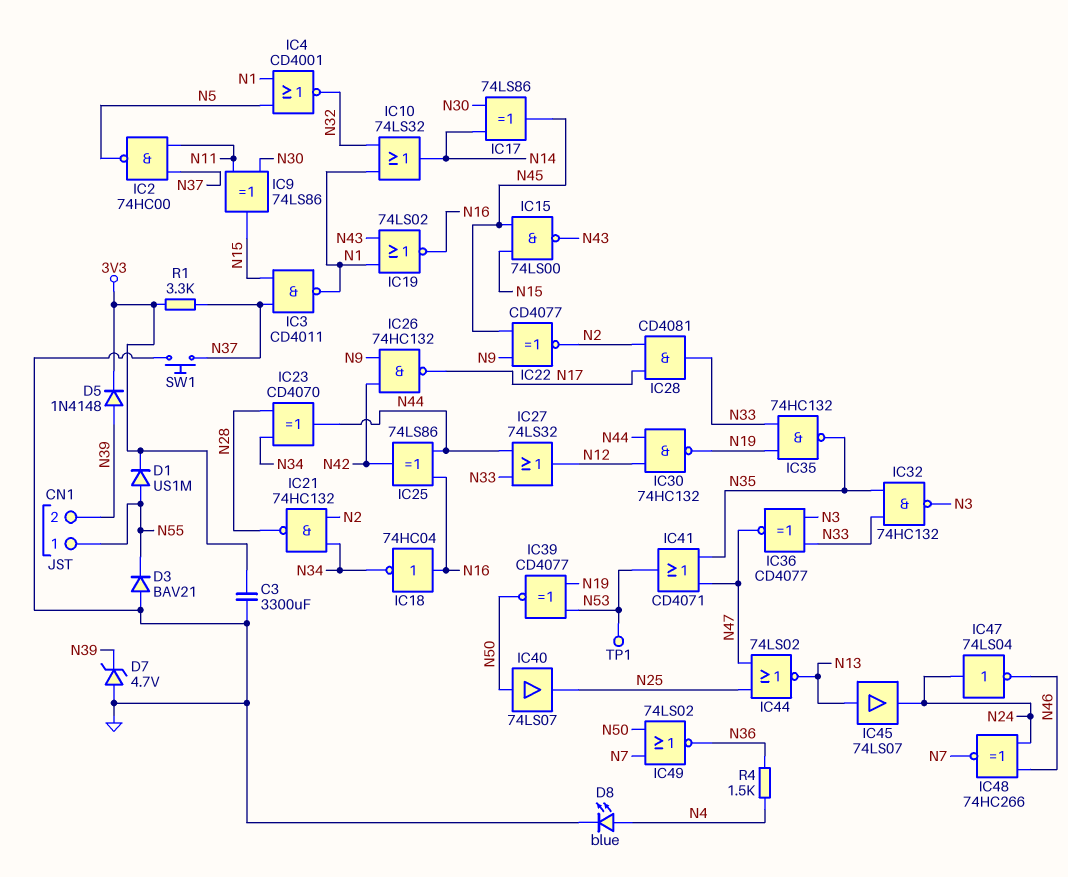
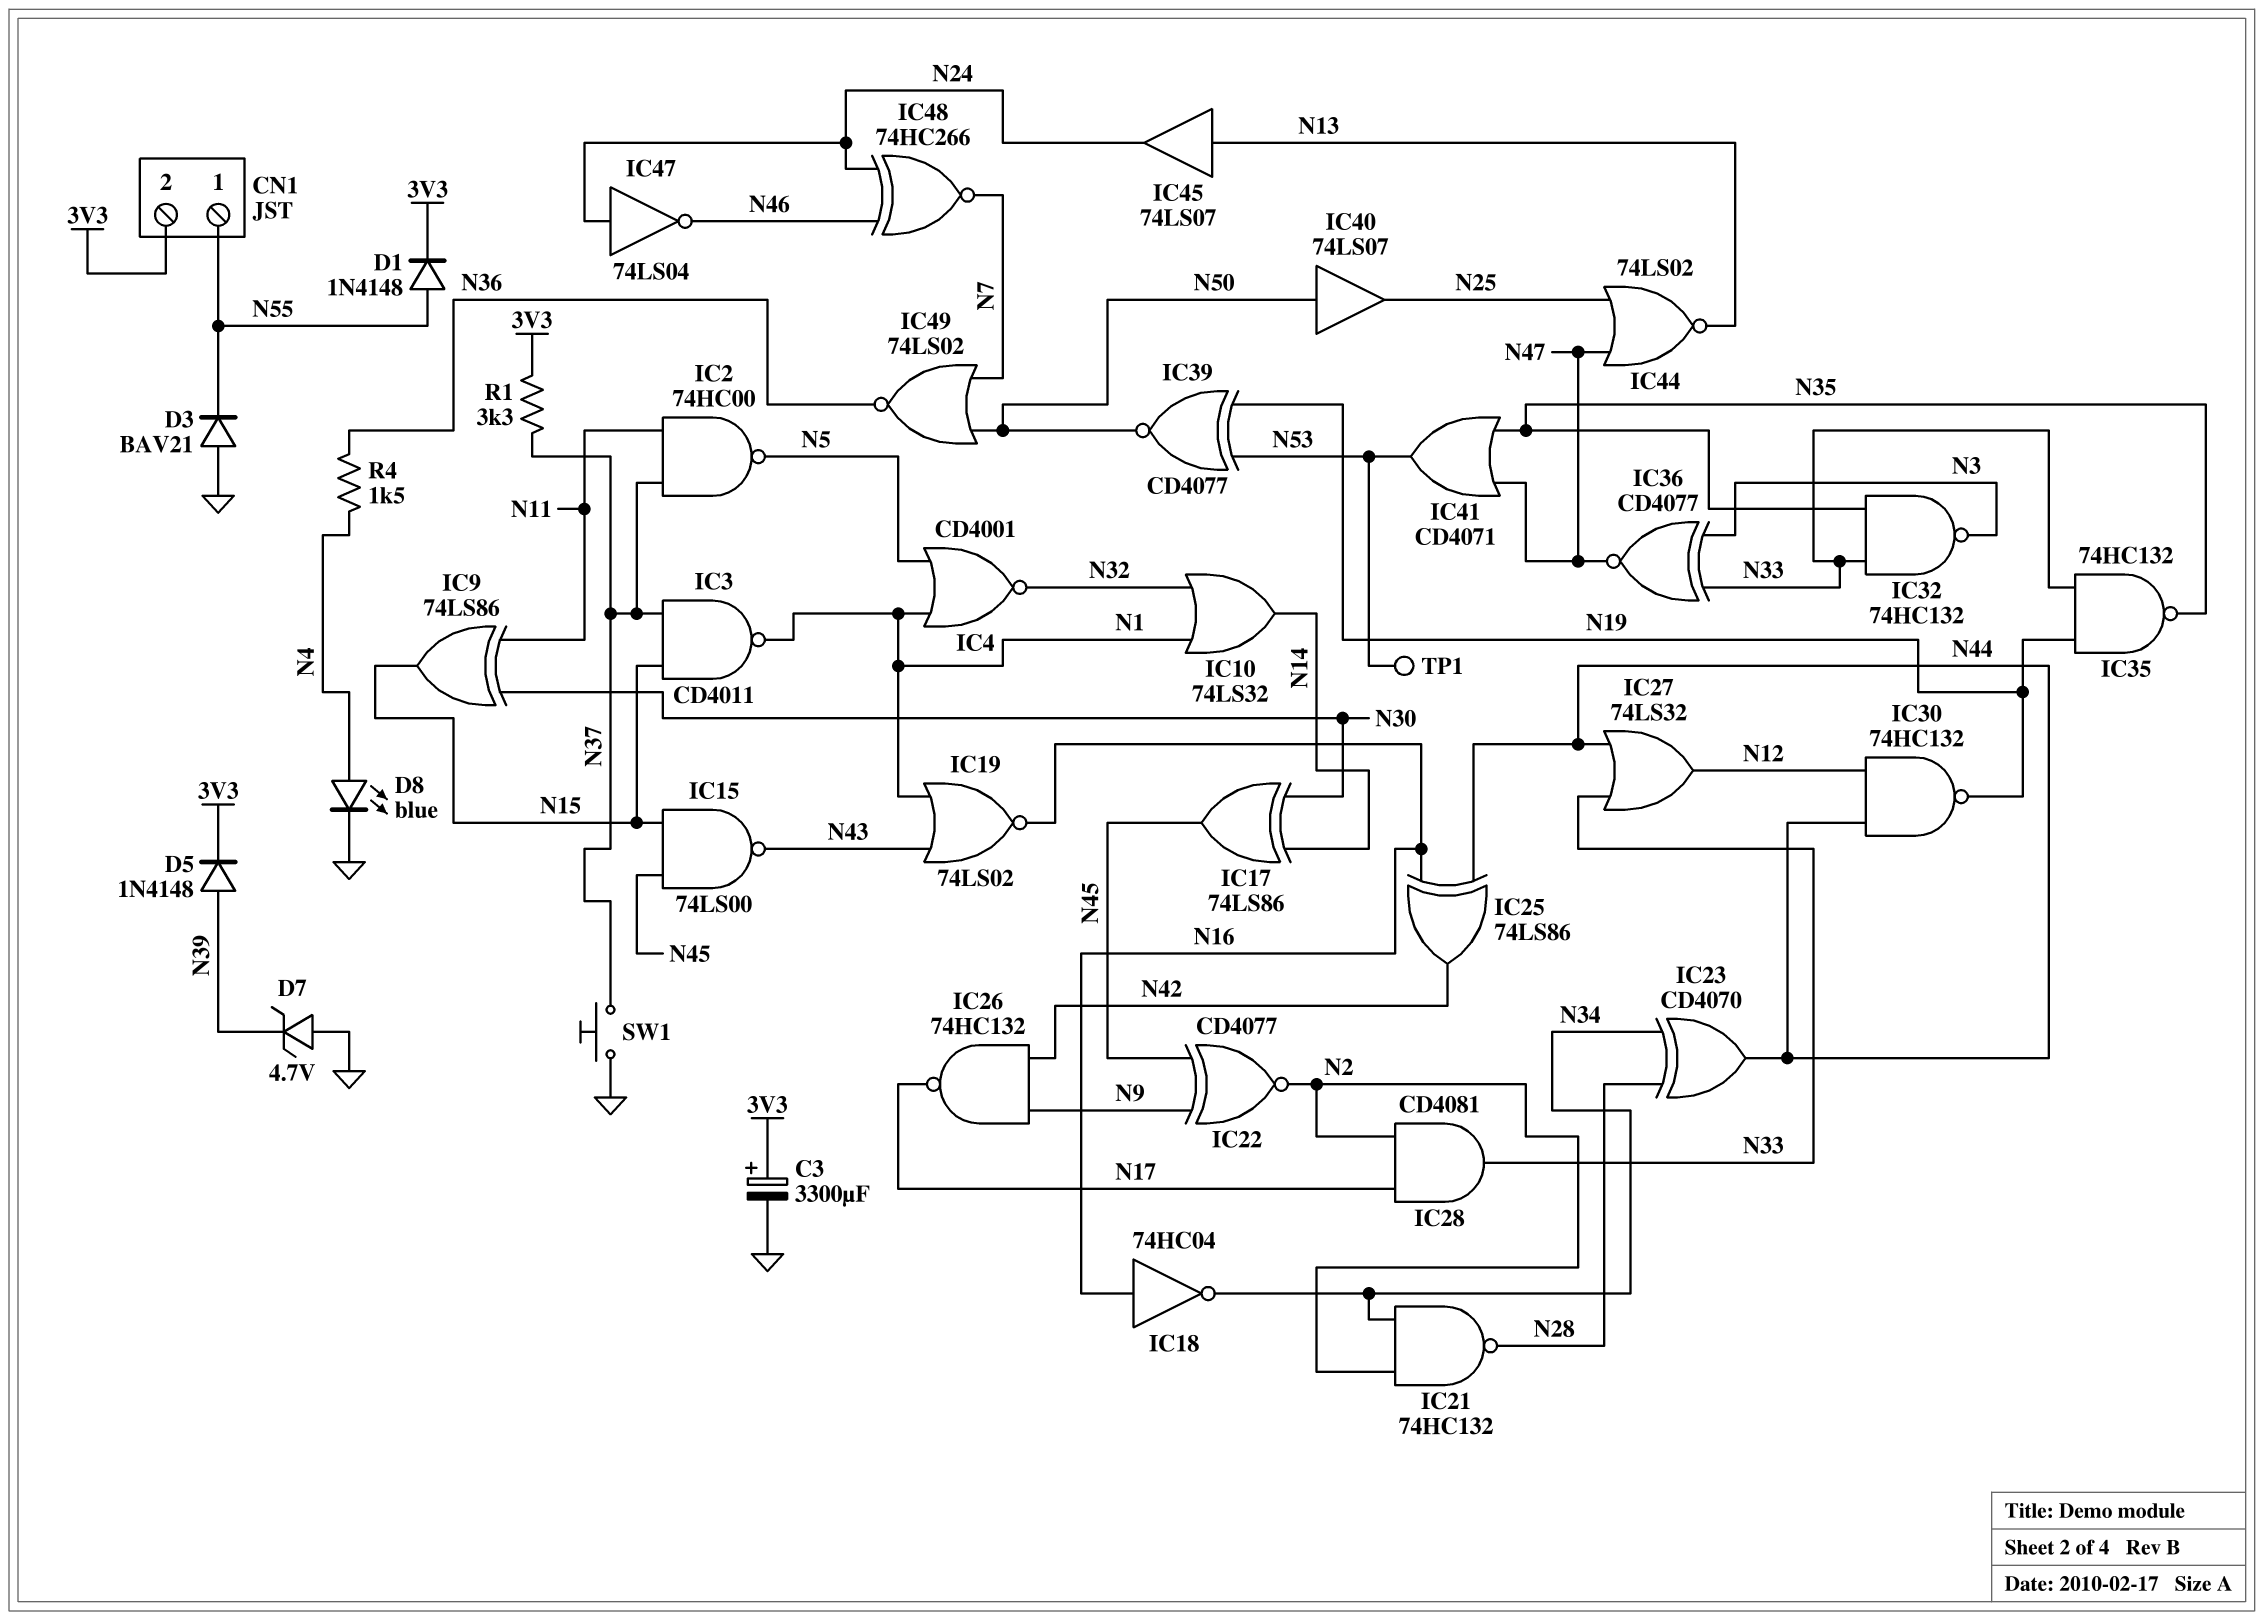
C3: 3300uF (3V3, GND) -> 3300uF (plus 3V3, minus GND)
CN1 pin 2: N39 -> 3V3
D1: diode US1M (A N55, K 3V3) -> diode 1N4148 (A N55, K 3V3)

